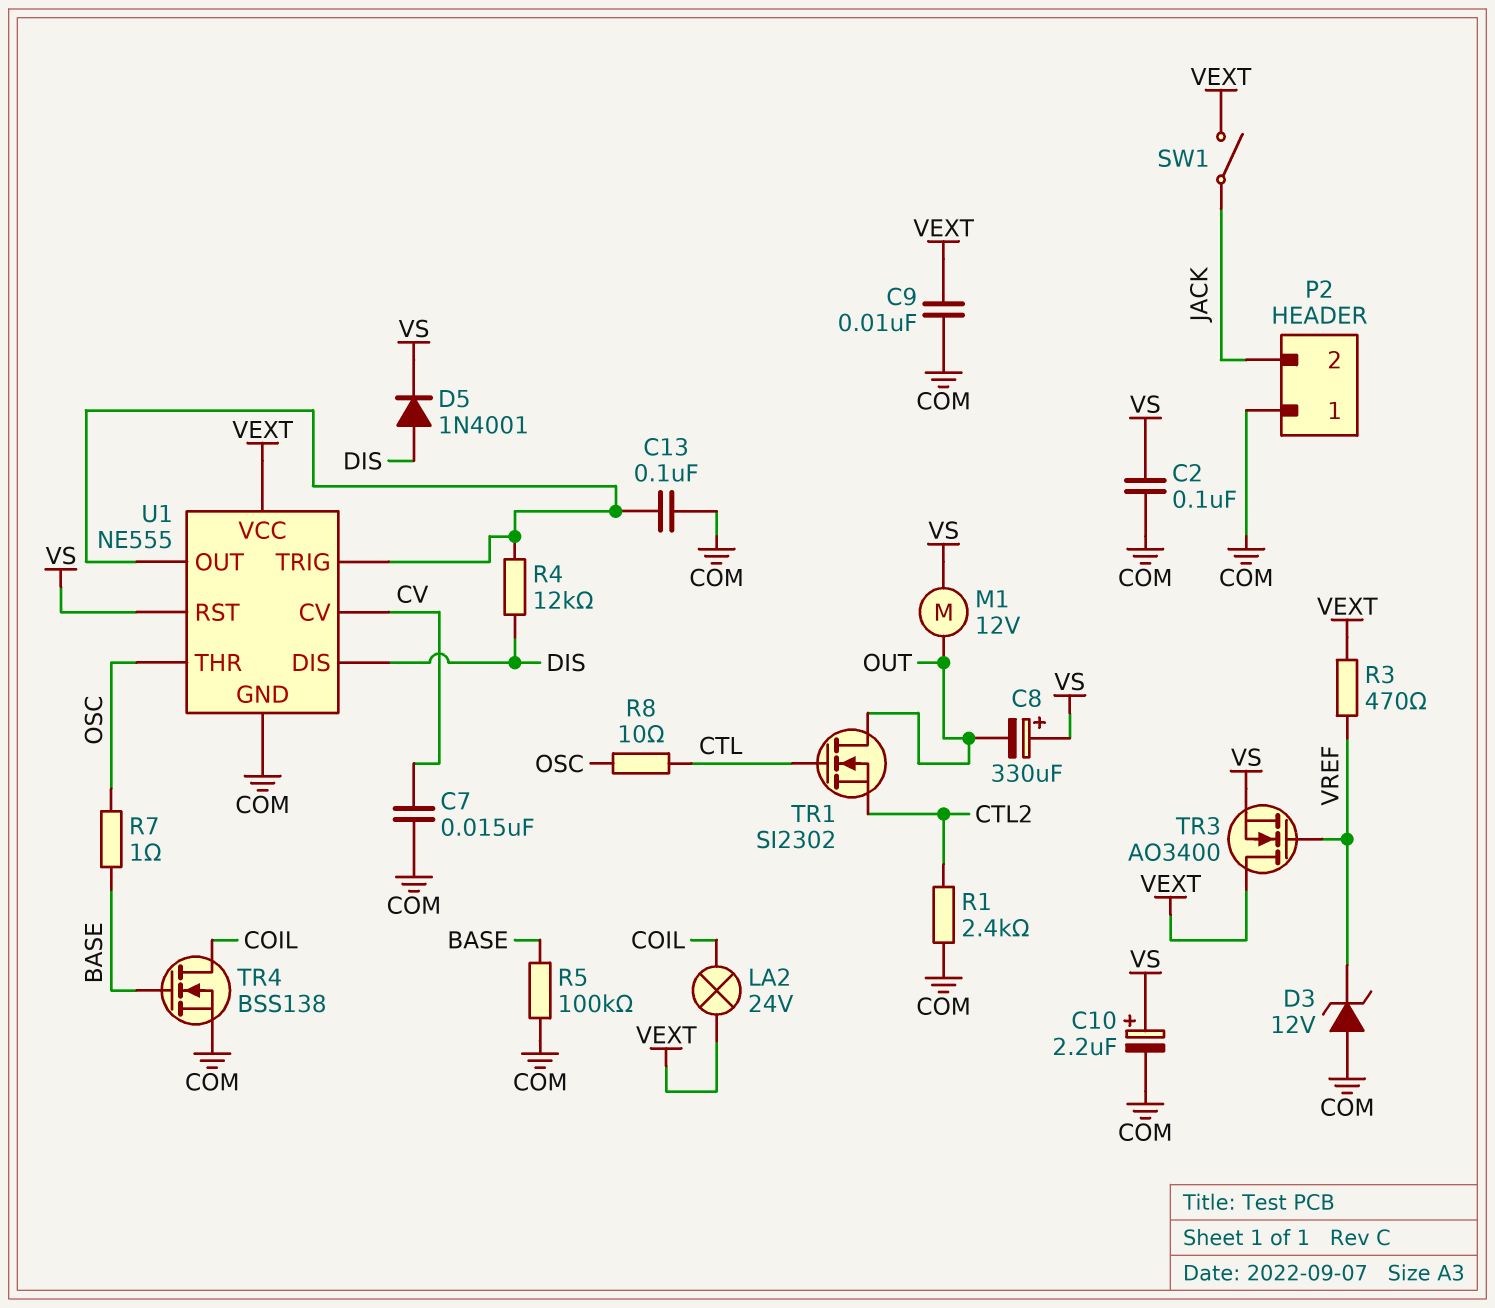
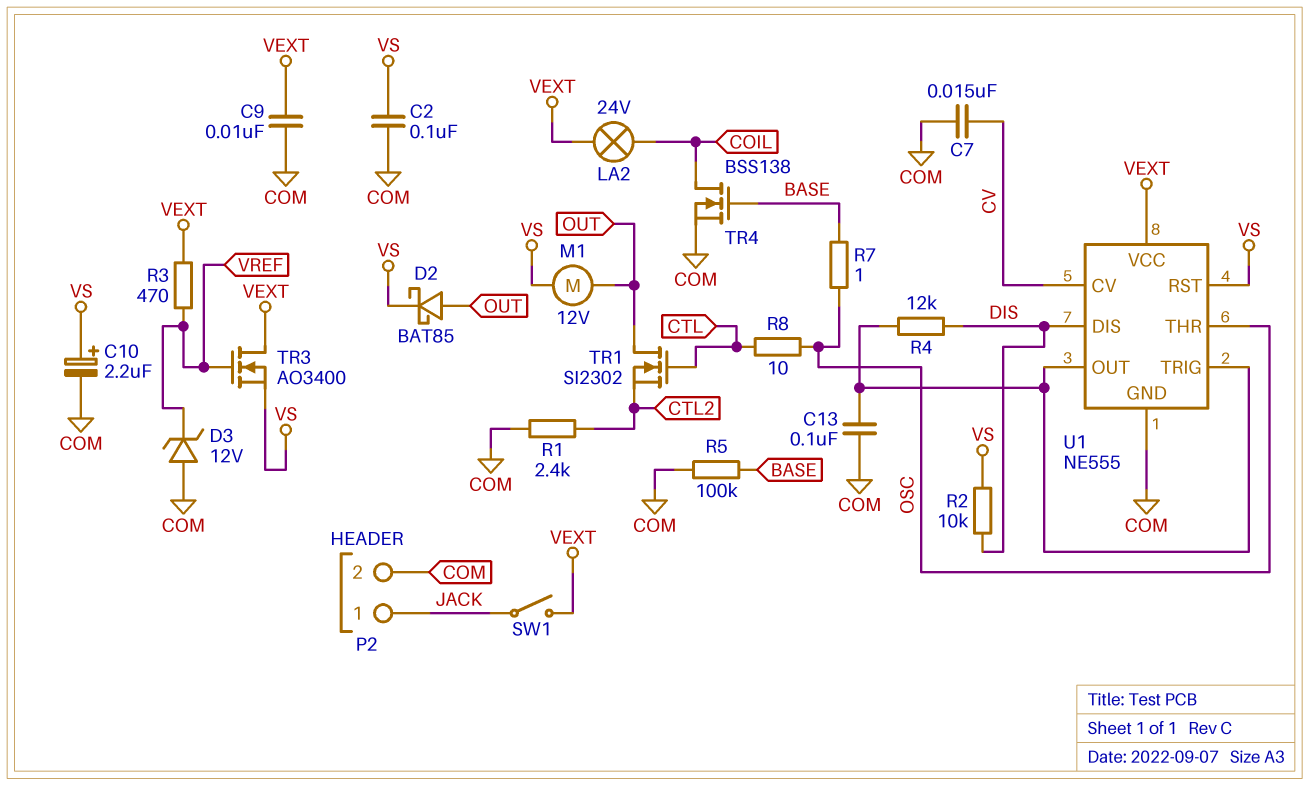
C8: 330uF (plus VS, minus OUT) -> none
D2: none -> schottky BAT85 (A OUT, K VS)
D5: diode 1N4001 (A DIS, K VS) -> none
P2 pin 1: COM -> JACK
P2 pin 2: JACK -> COM
R2: none -> 10k (DIS, VS)

